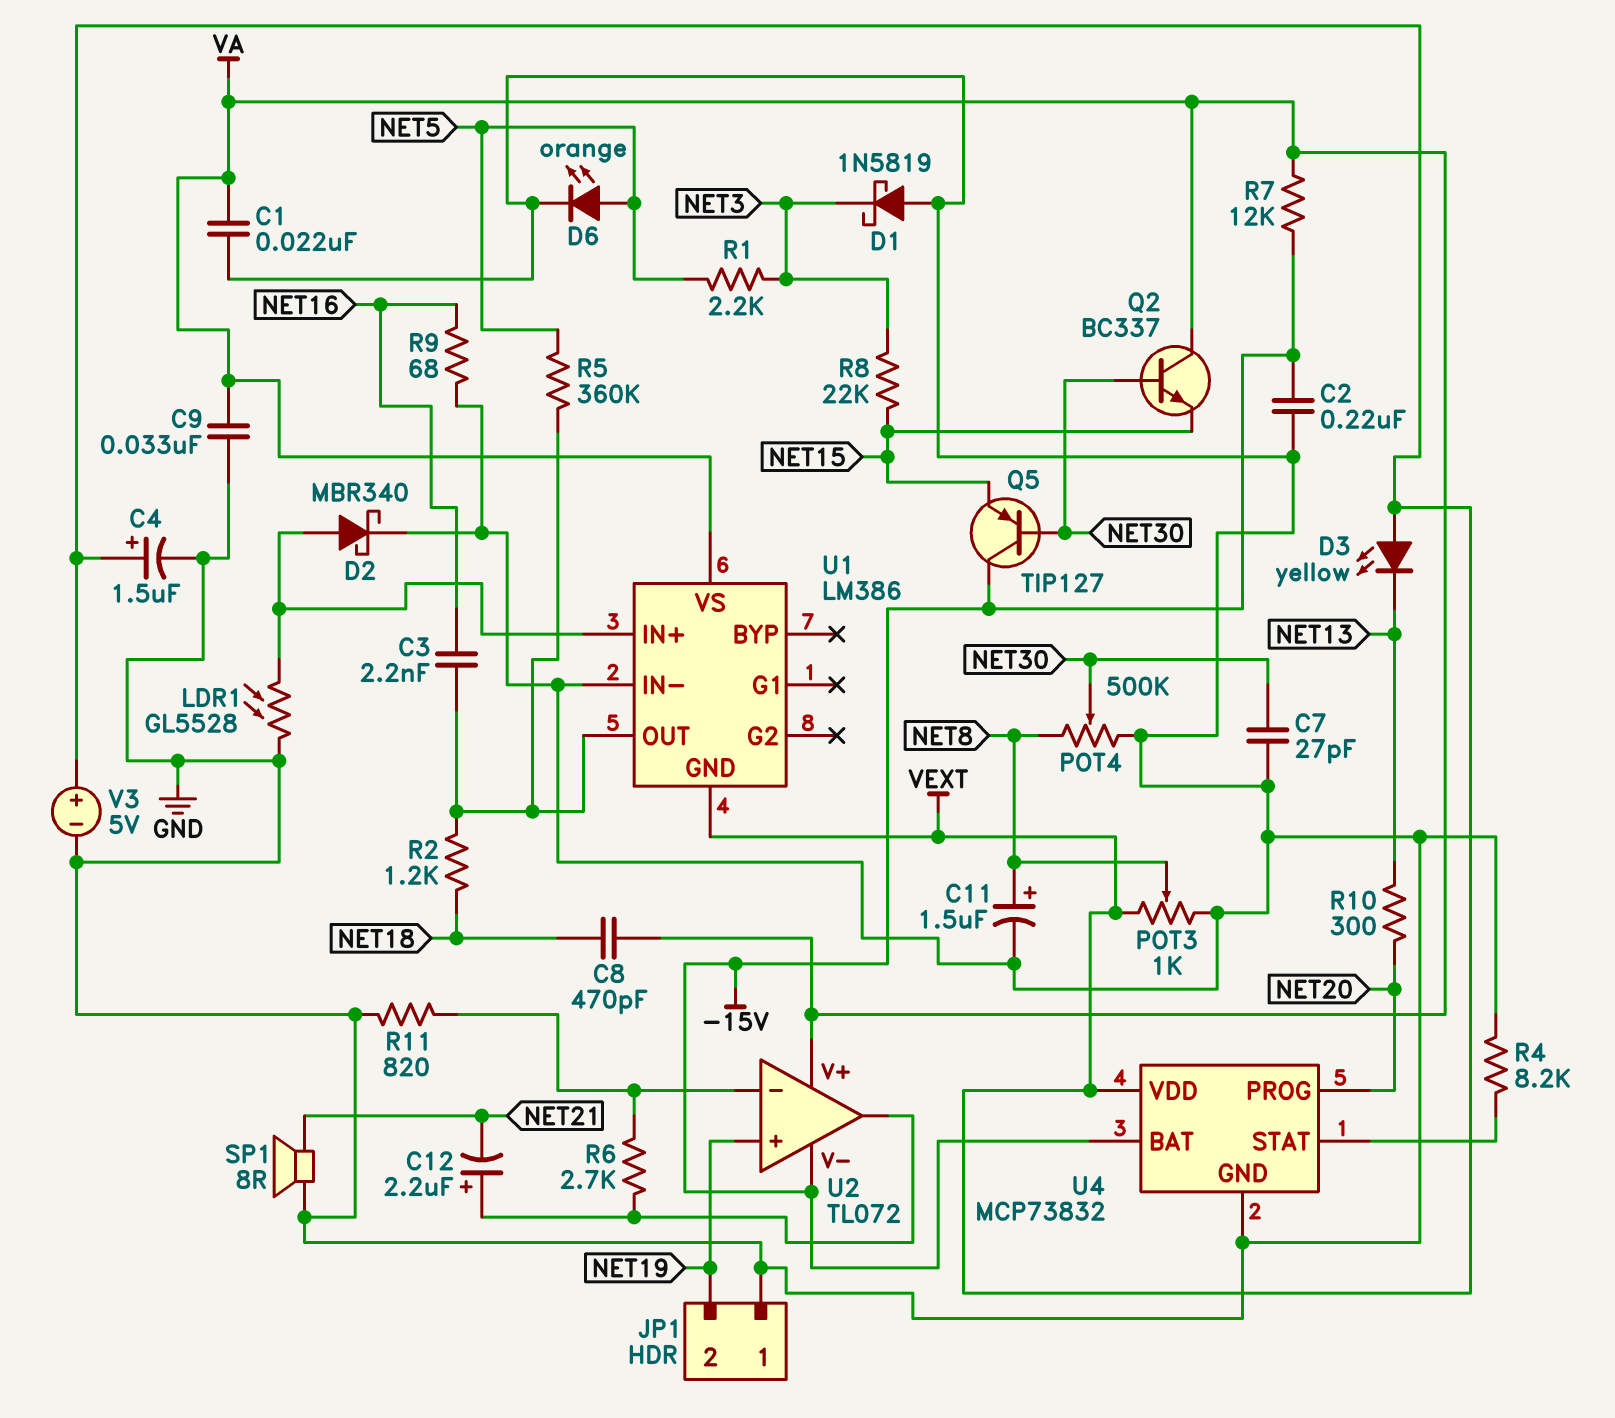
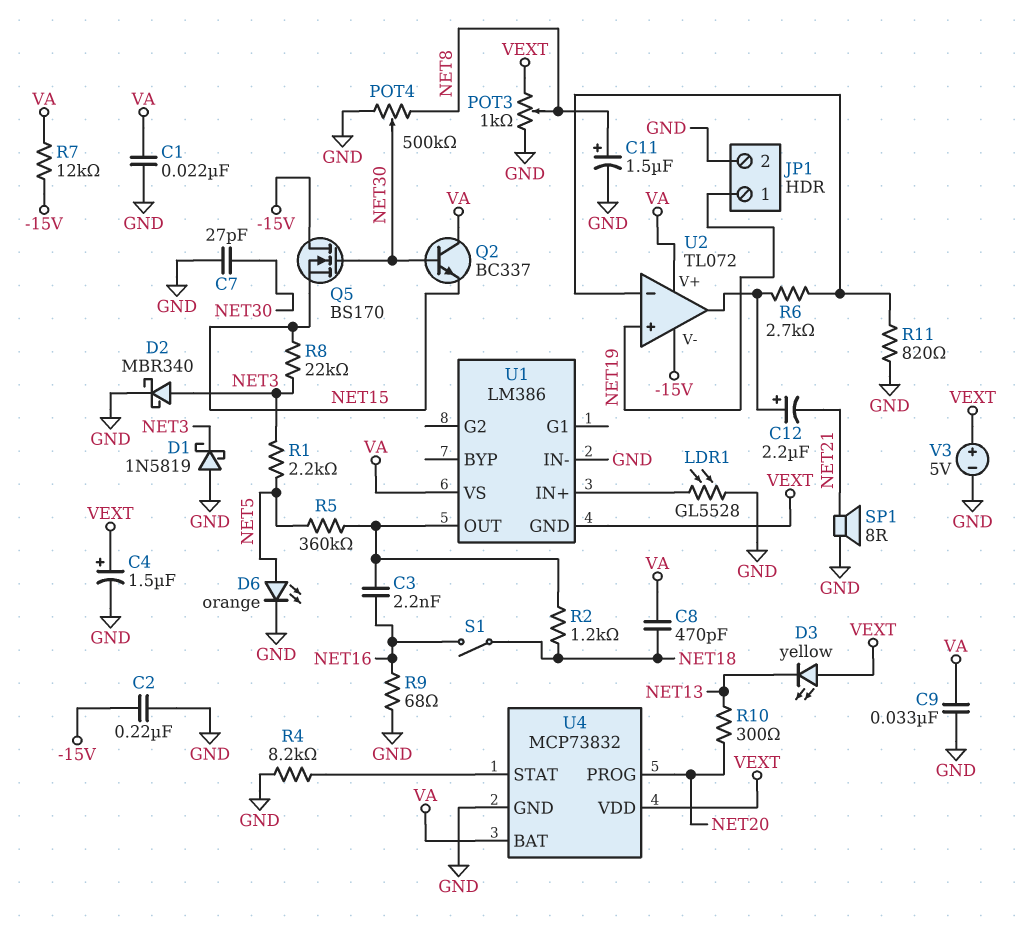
D2: schottky MBR340 (A U1/IN+, K GND) -> schottky MBR340 (A NET3, K GND)
JP1 pin 1: GND -> NET19
JP1 pin 2: NET19 -> GND
Q5: PNP TIP127 (B NET30, C -15V, E NET15) -> NMOS BS170 (G NET30, D -15V, S NET15)
S1: none -> switch (NET16, NET18)
U4 pin BAT: -15V -> VA

